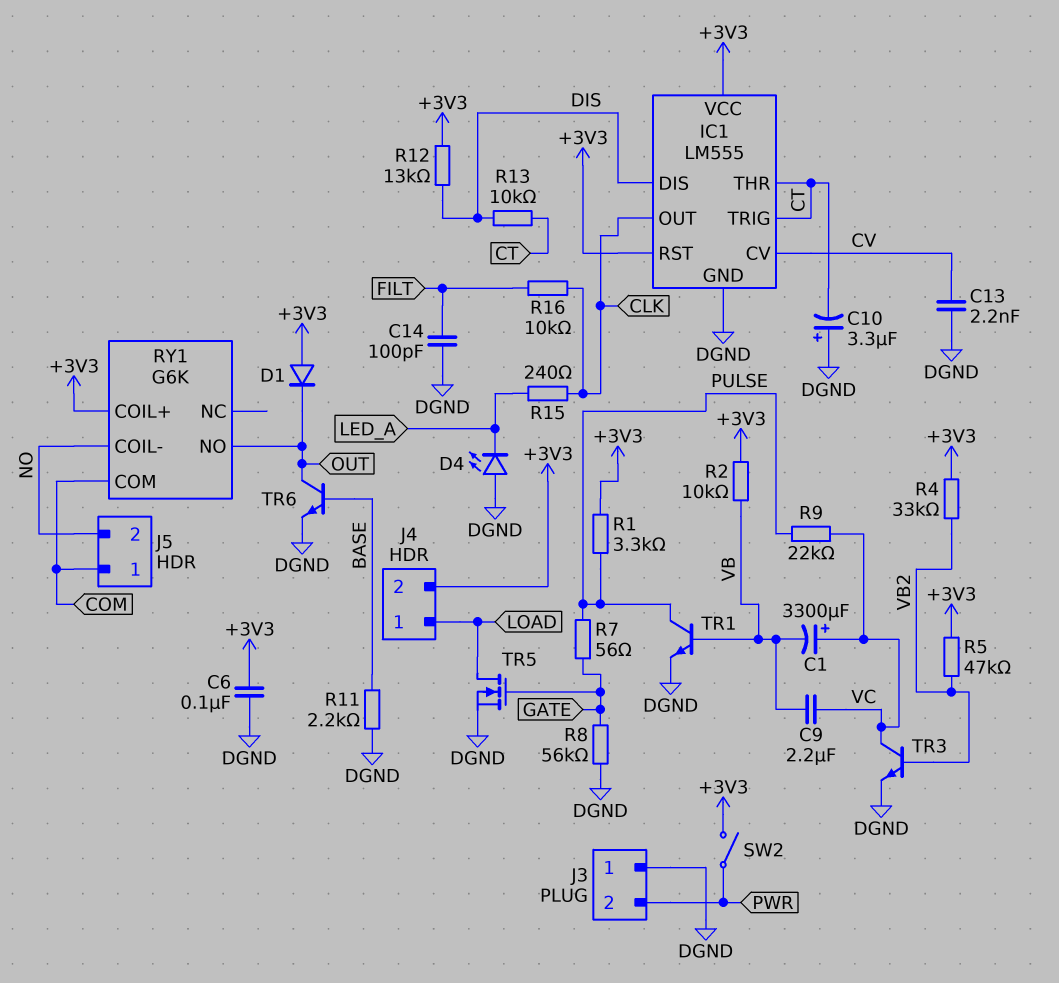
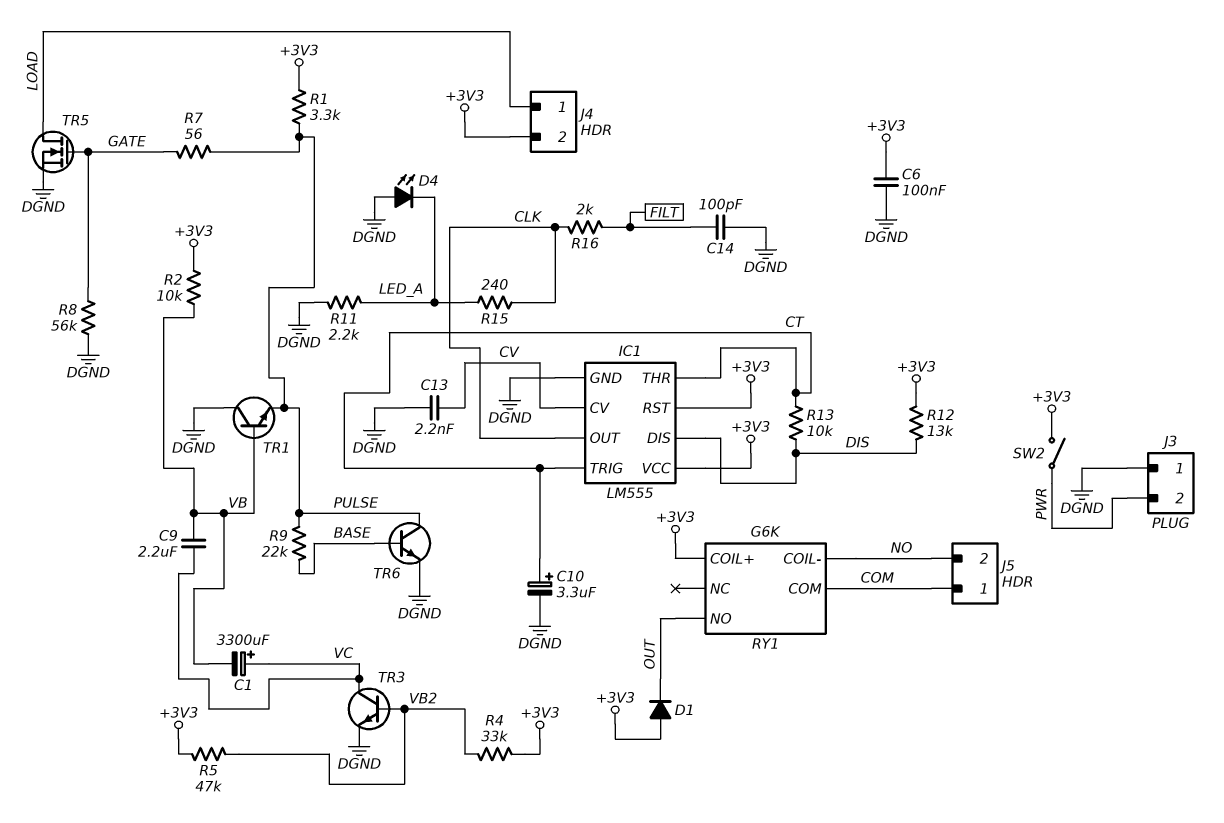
C10: 3.3uF (plus DGND, minus CT) -> 3.3uF (plus CT, minus DGND)
R9: 22k (PULSE, VC) -> 22k (BASE, PULSE)
R11: 2.2k (BASE, DGND) -> 2.2k (DGND, LED_A)
R16: 10k (CLK, FILT) -> 2k (CLK, FILT)
TR1: NPN (B VB, C PULSE, E DGND) -> NPN (B VB, C DGND, E PULSE)
TR6: NPN (B BASE, C OUT, E DGND) -> NPN (B BASE, C PULSE, E DGND)

